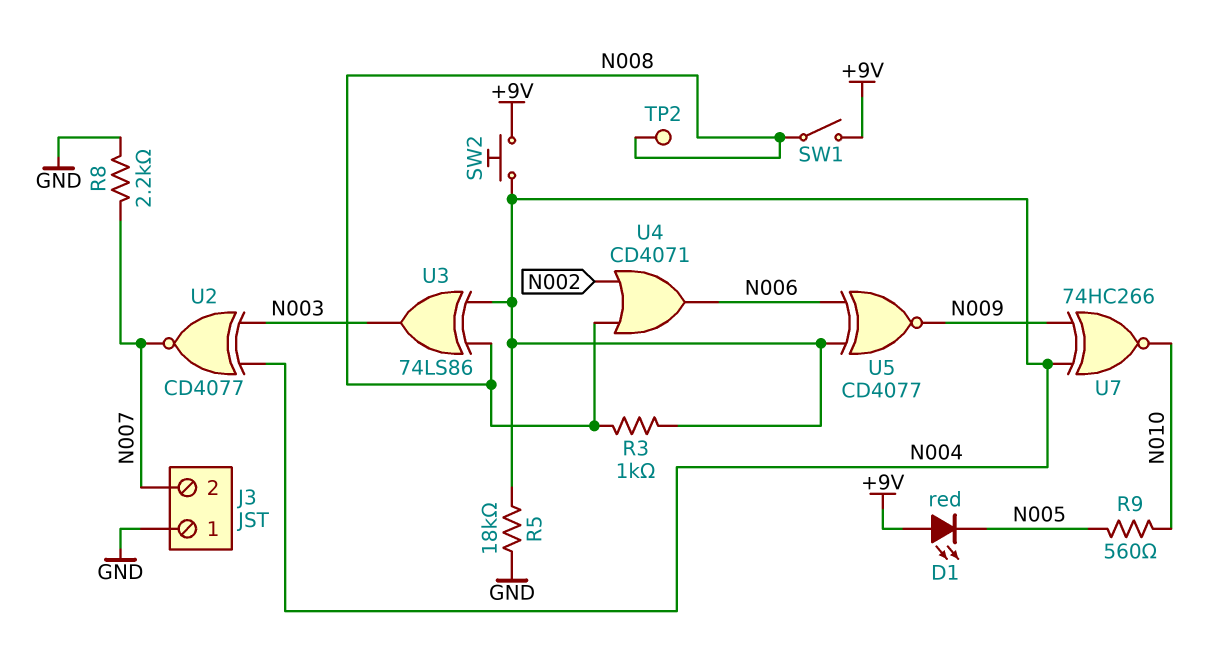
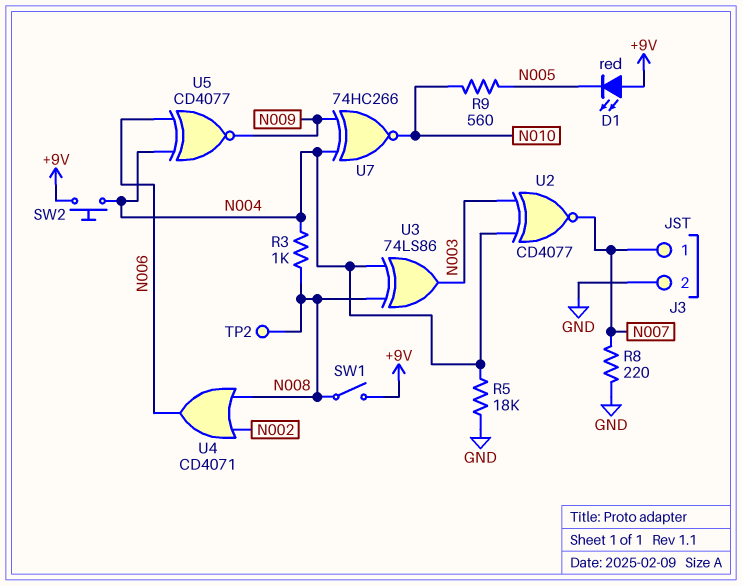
J3 pin 1: GND -> N007
J3 pin 2: N007 -> GND
R8: 2.2k (GND, N007) -> 220 (GND, N007)

